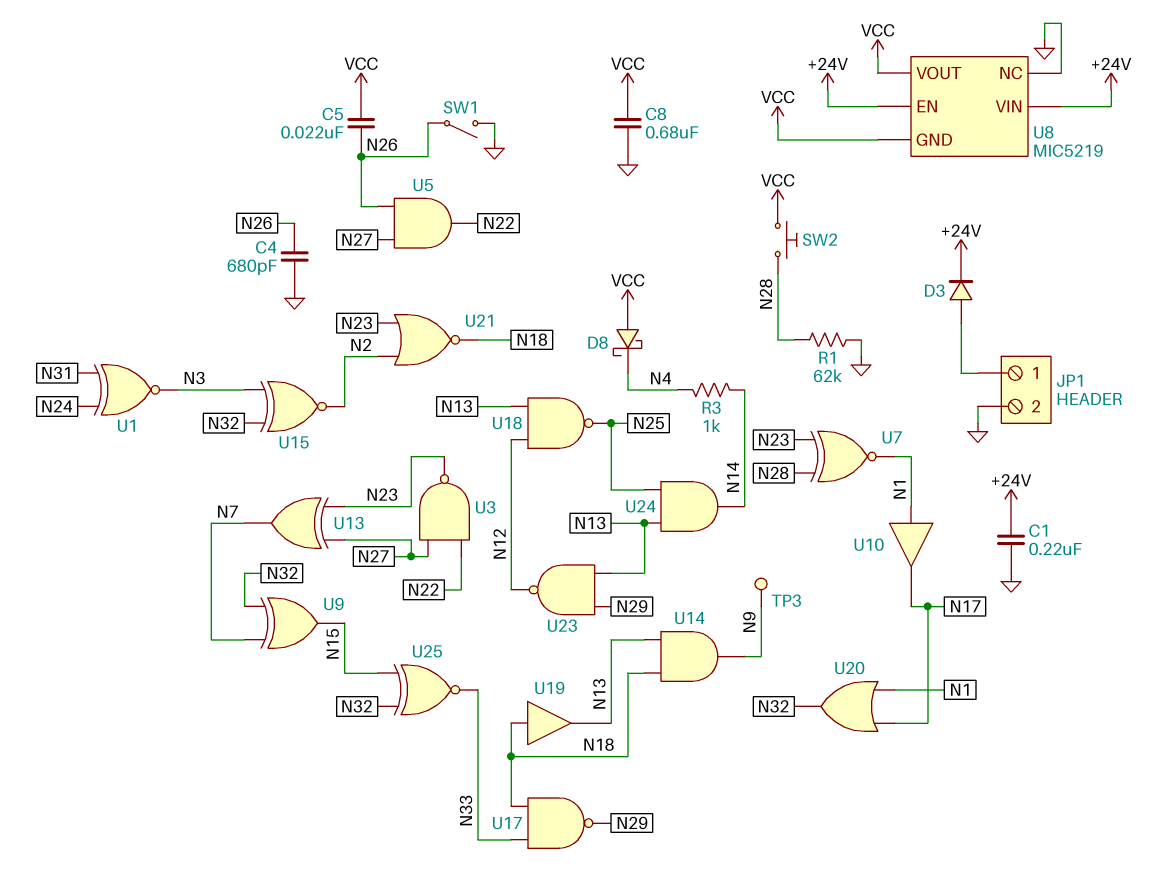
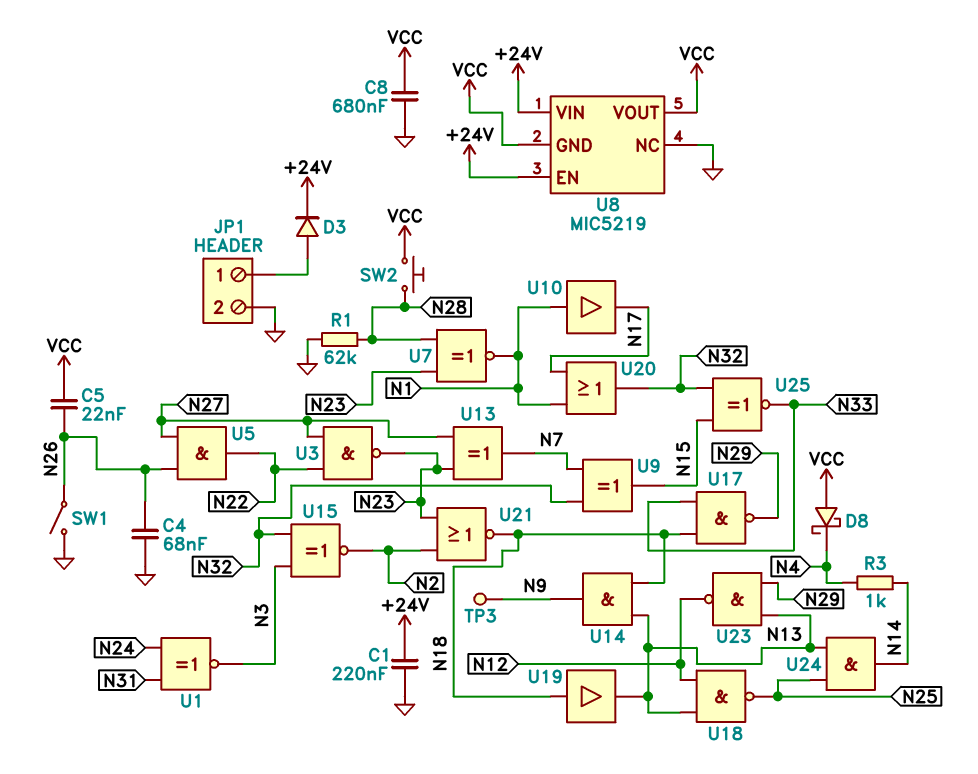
C4: 680pF (GND, N26) -> 68nF (GND, N26)

